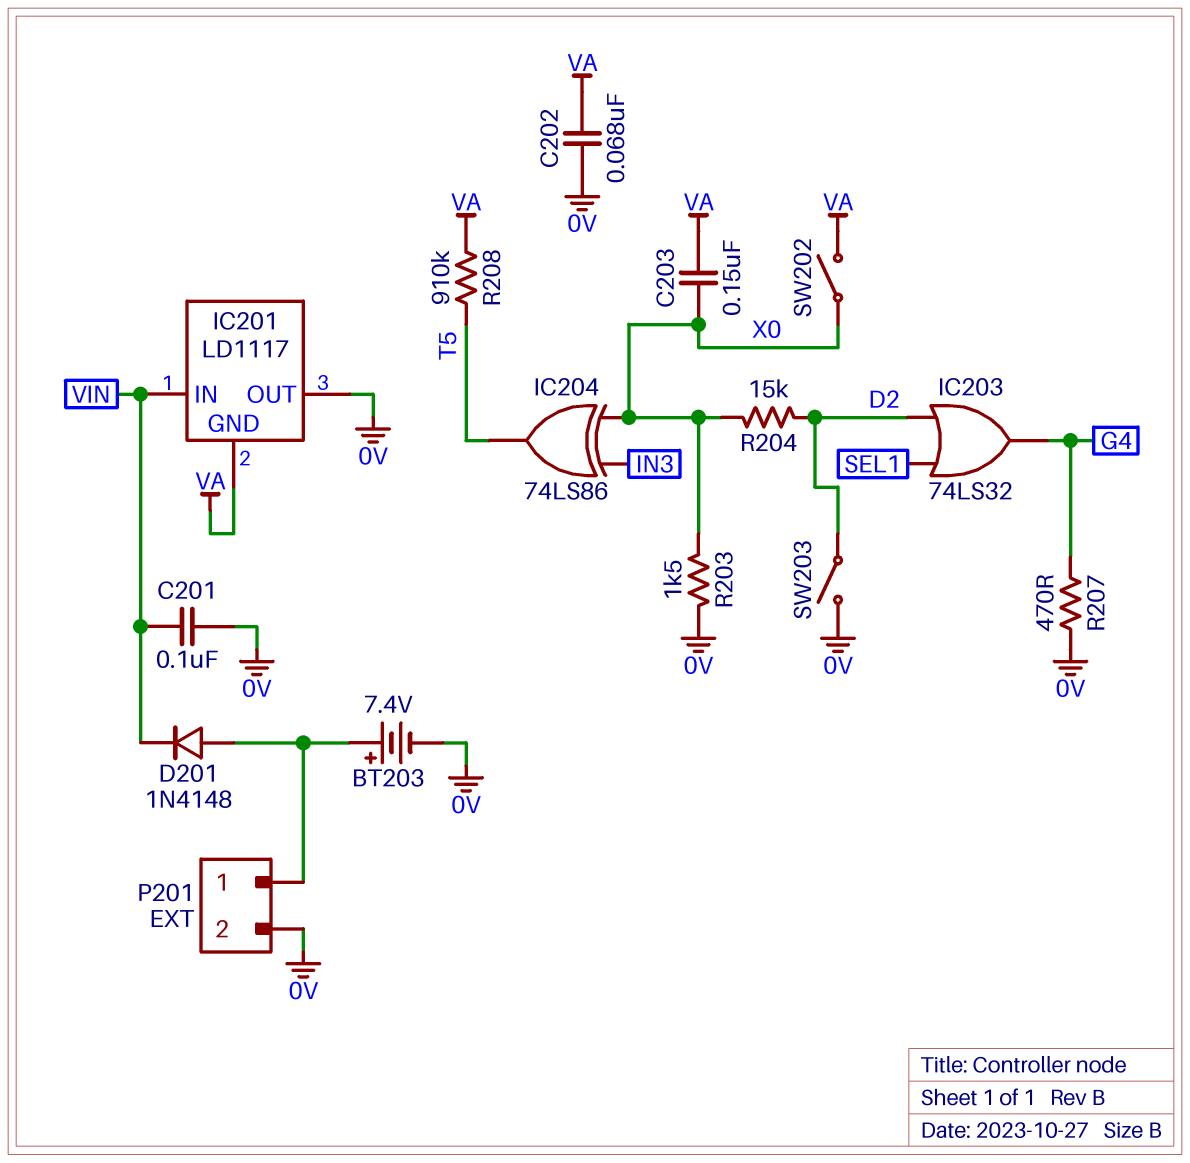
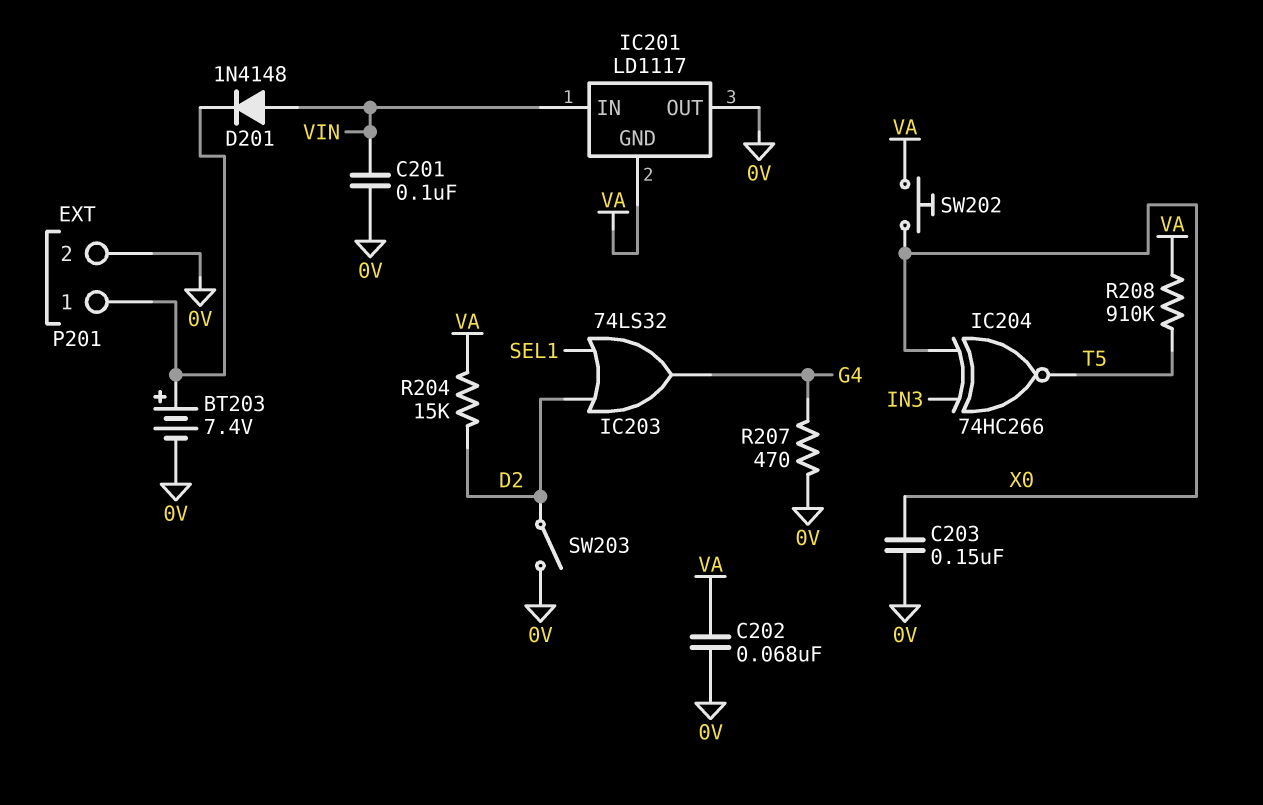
C203: 150nF (VA, X0) -> 150nF (0V, X0)
D201: diode 1N4148 (A P201/1, K VIN) -> diode 1N4148 (A VIN, K P201/1)
IC204: XOR 74LS86 (in IN3, in X0, out T5) -> XNOR 74HC266 (in IN3, in X0, out T5)
R203: 1.5k (0V, X0) -> none
R204: 15k (D2, X0) -> 15k (D2, VA)
SW202: switch (VA, X0) -> button (VA, X0)

